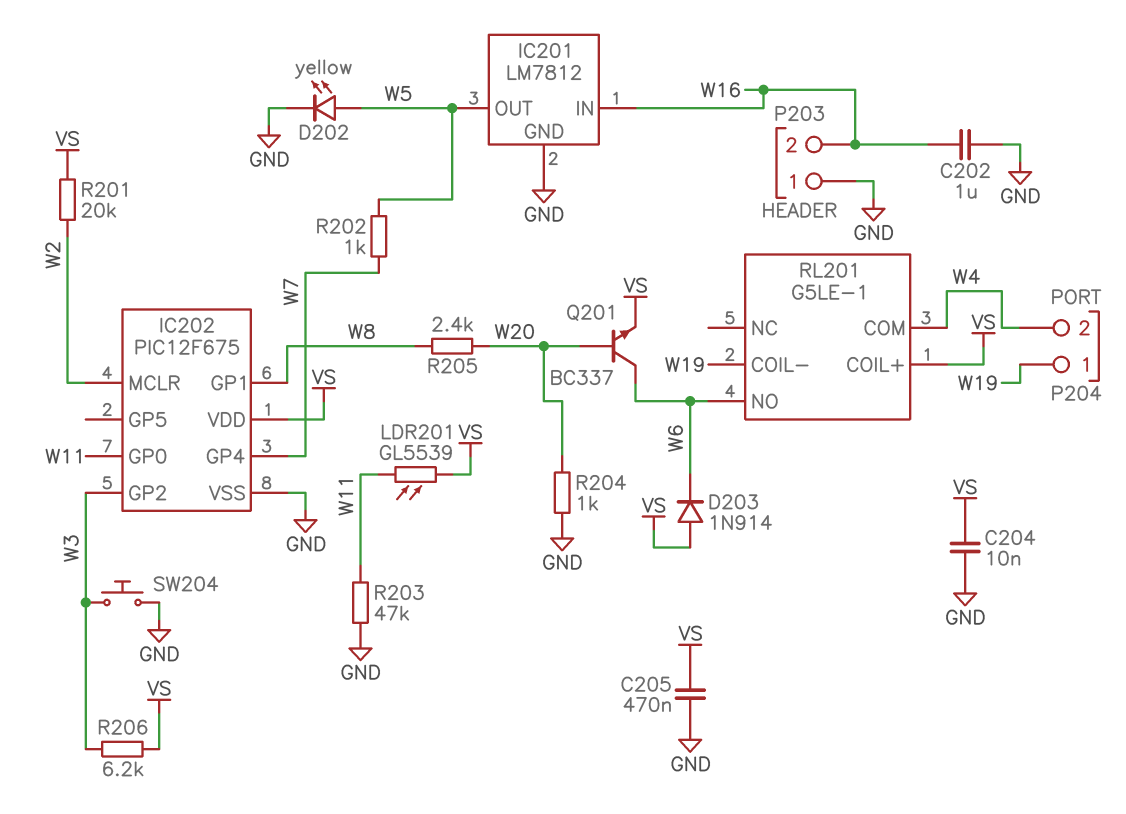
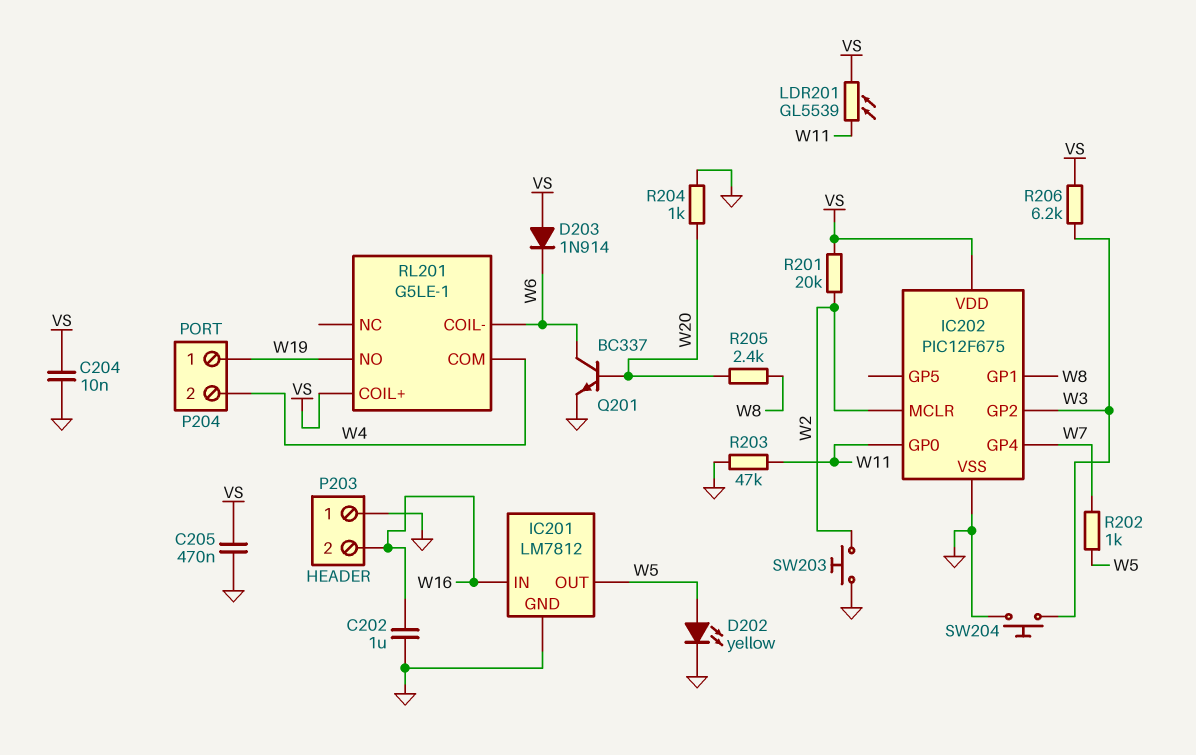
Q201: NPN BC337 (B W20, C W6, E VS) -> NPN BC337 (B W20, C W6, E GND)
RL201 pin COIL-: W19 -> W6
RL201 pin NO: W6 -> W19
SW203: none -> button (GND, W2)

